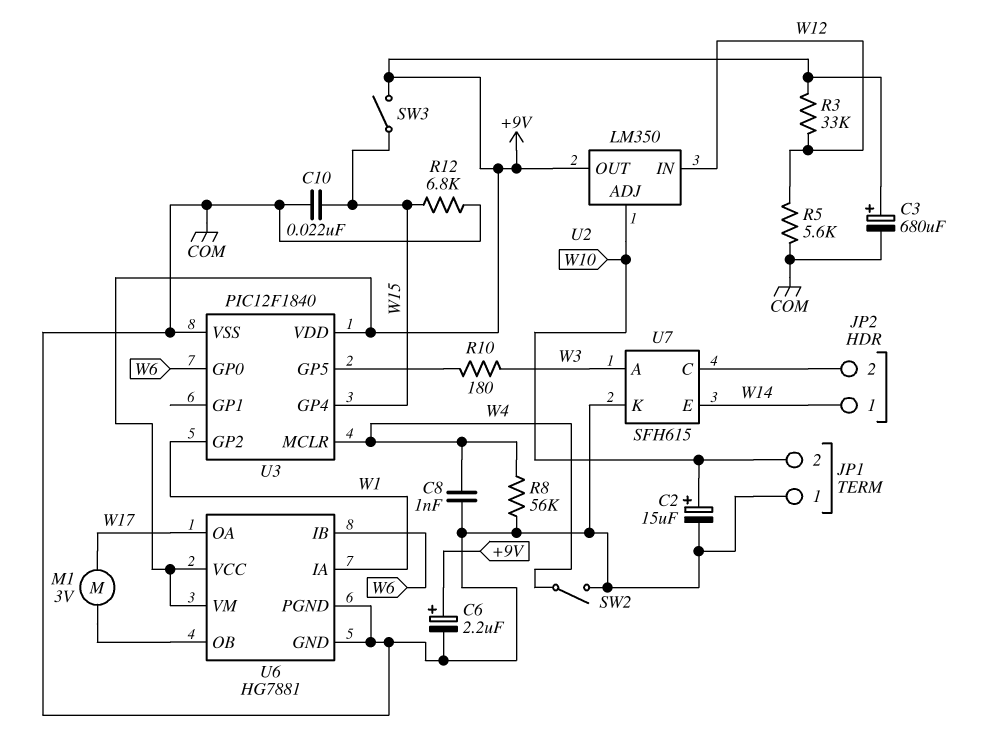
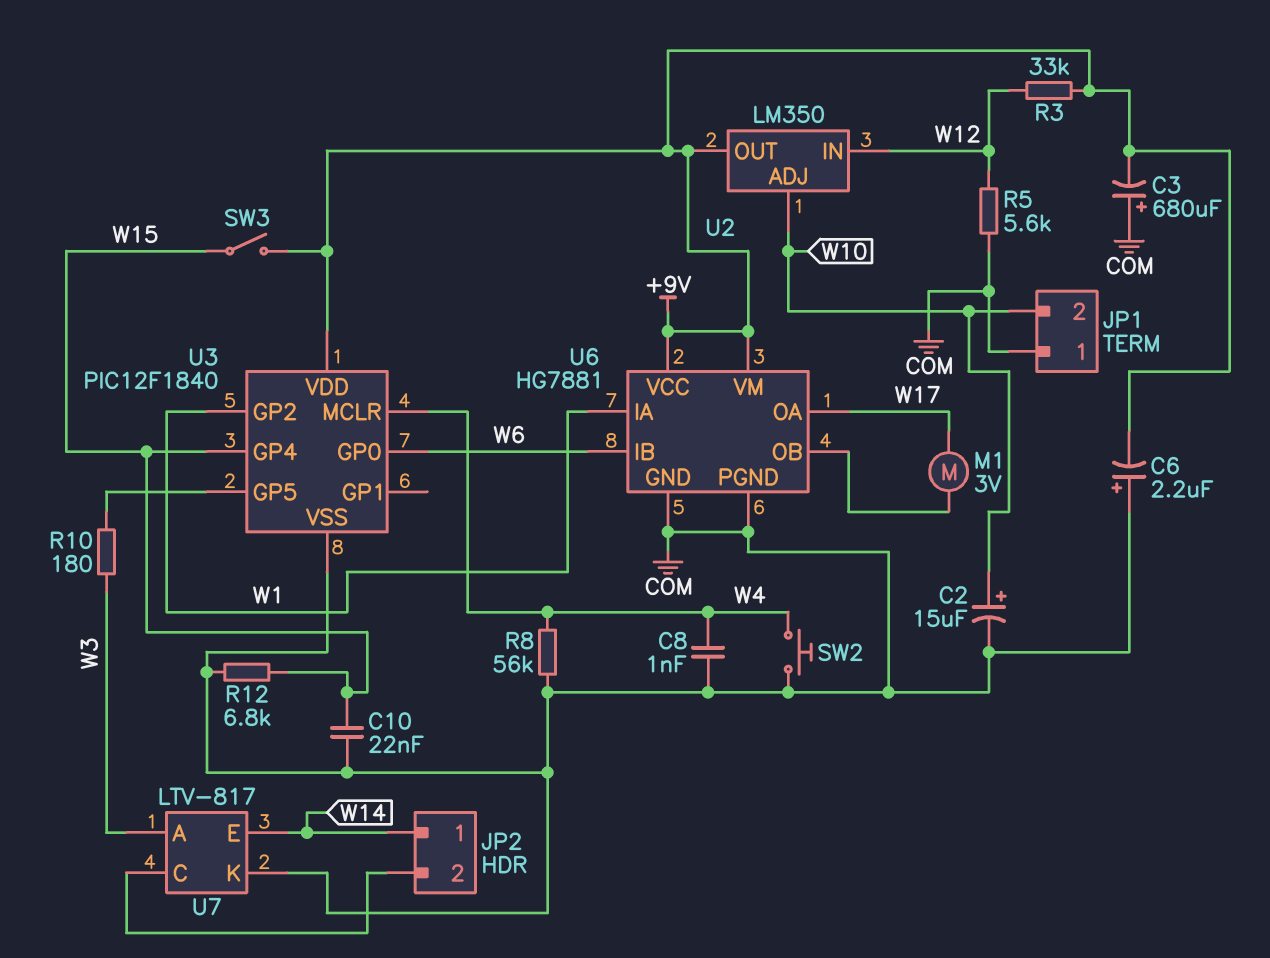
C3: 680uF (plus +9V, minus COM) -> 680uF (plus COM, minus +9V)
C6: 2.2uF (plus +9V, minus COM) -> 2.2uF (plus COM, minus +9V)
SW2: switch (COM, W4) -> button (COM, W4)
U7: SFH615 -> LTV-817

